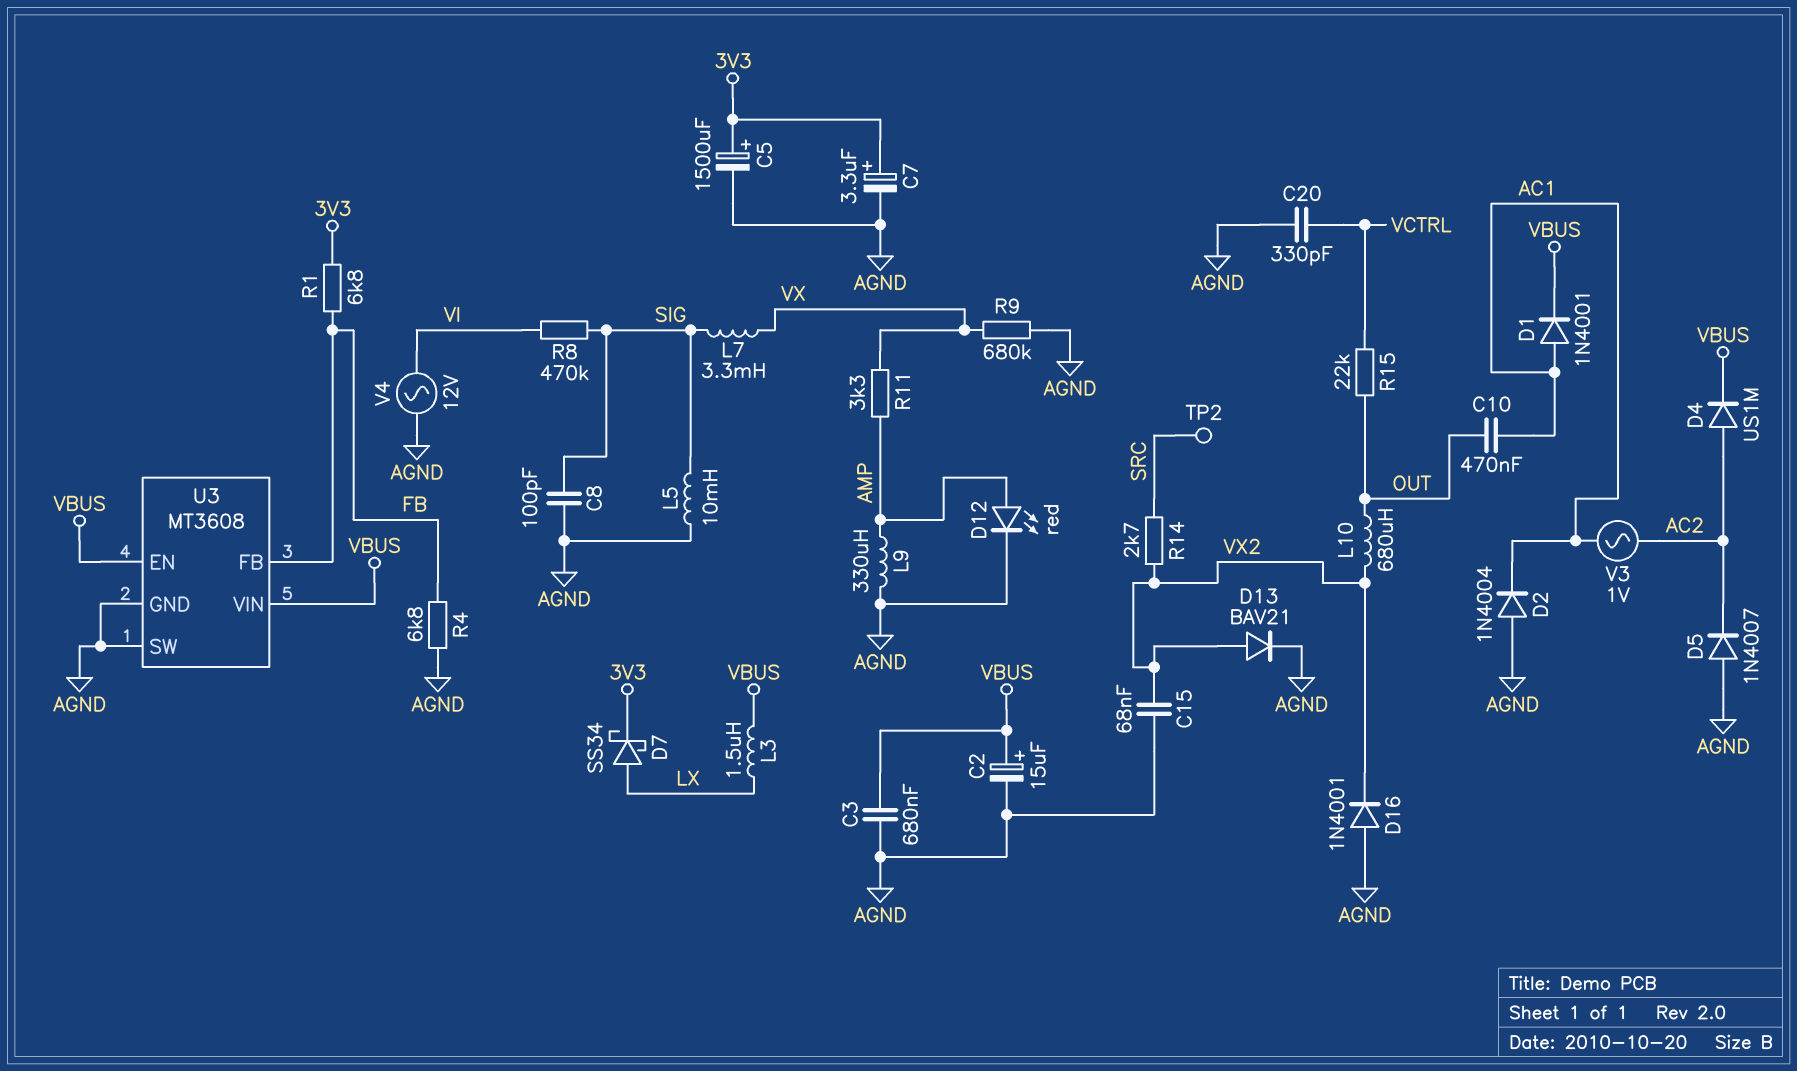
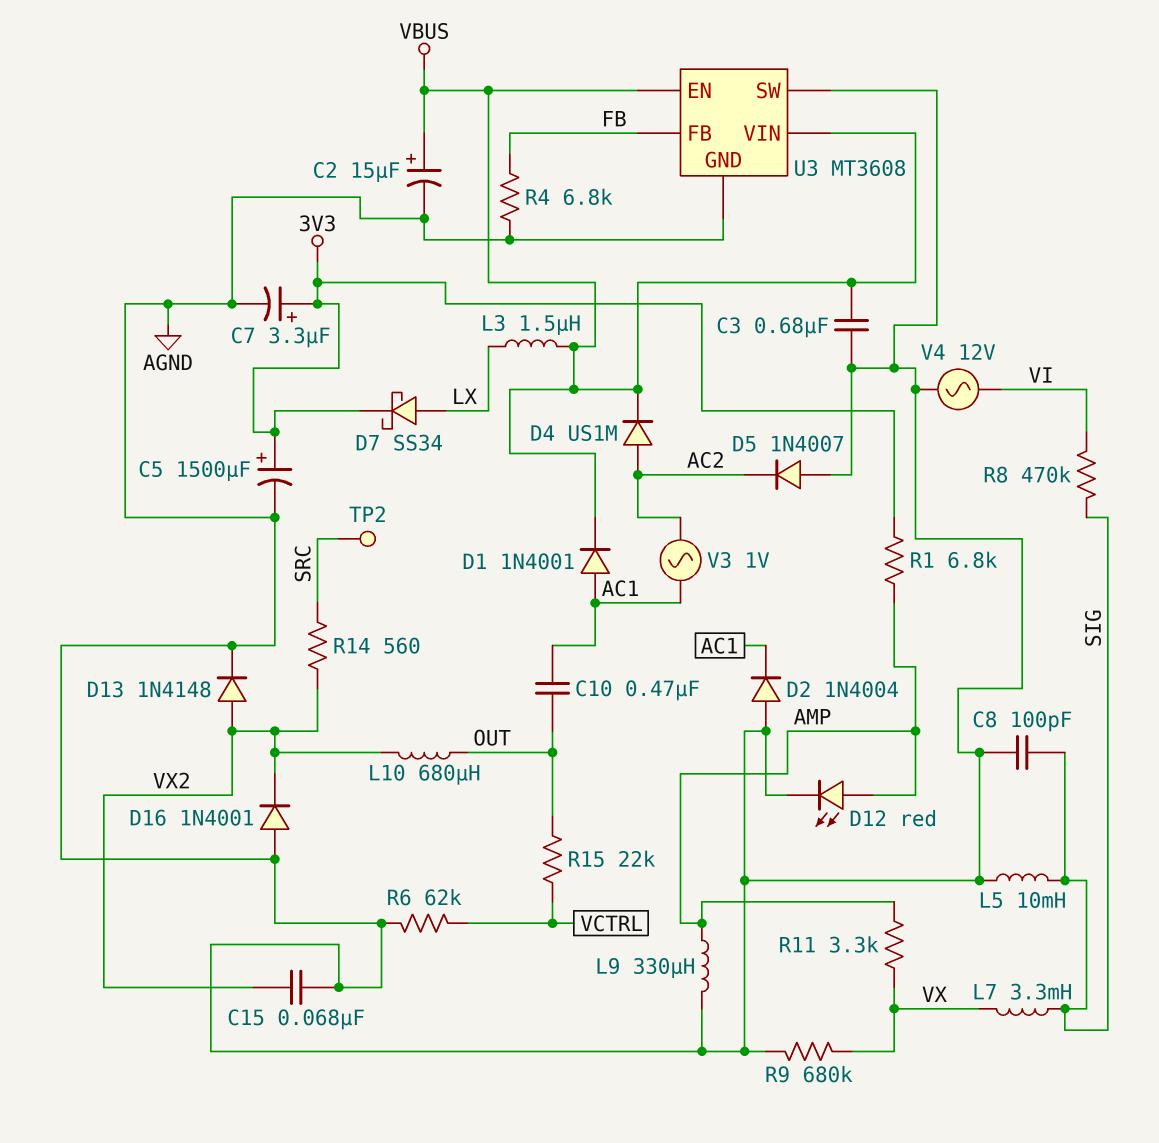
C20: 330pF (AGND, VCTRL) -> none
D13: diode BAV21 (A VX2, K AGND) -> diode 1N4148 (A VX2, K AGND)
R1: 6.8k (3V3, FB) -> 6.8k (3V3, AMP)
R6: none -> 62k (AGND, VCTRL)
R14: 2.7k (SRC, VX2) -> 560 (SRC, VX2)

